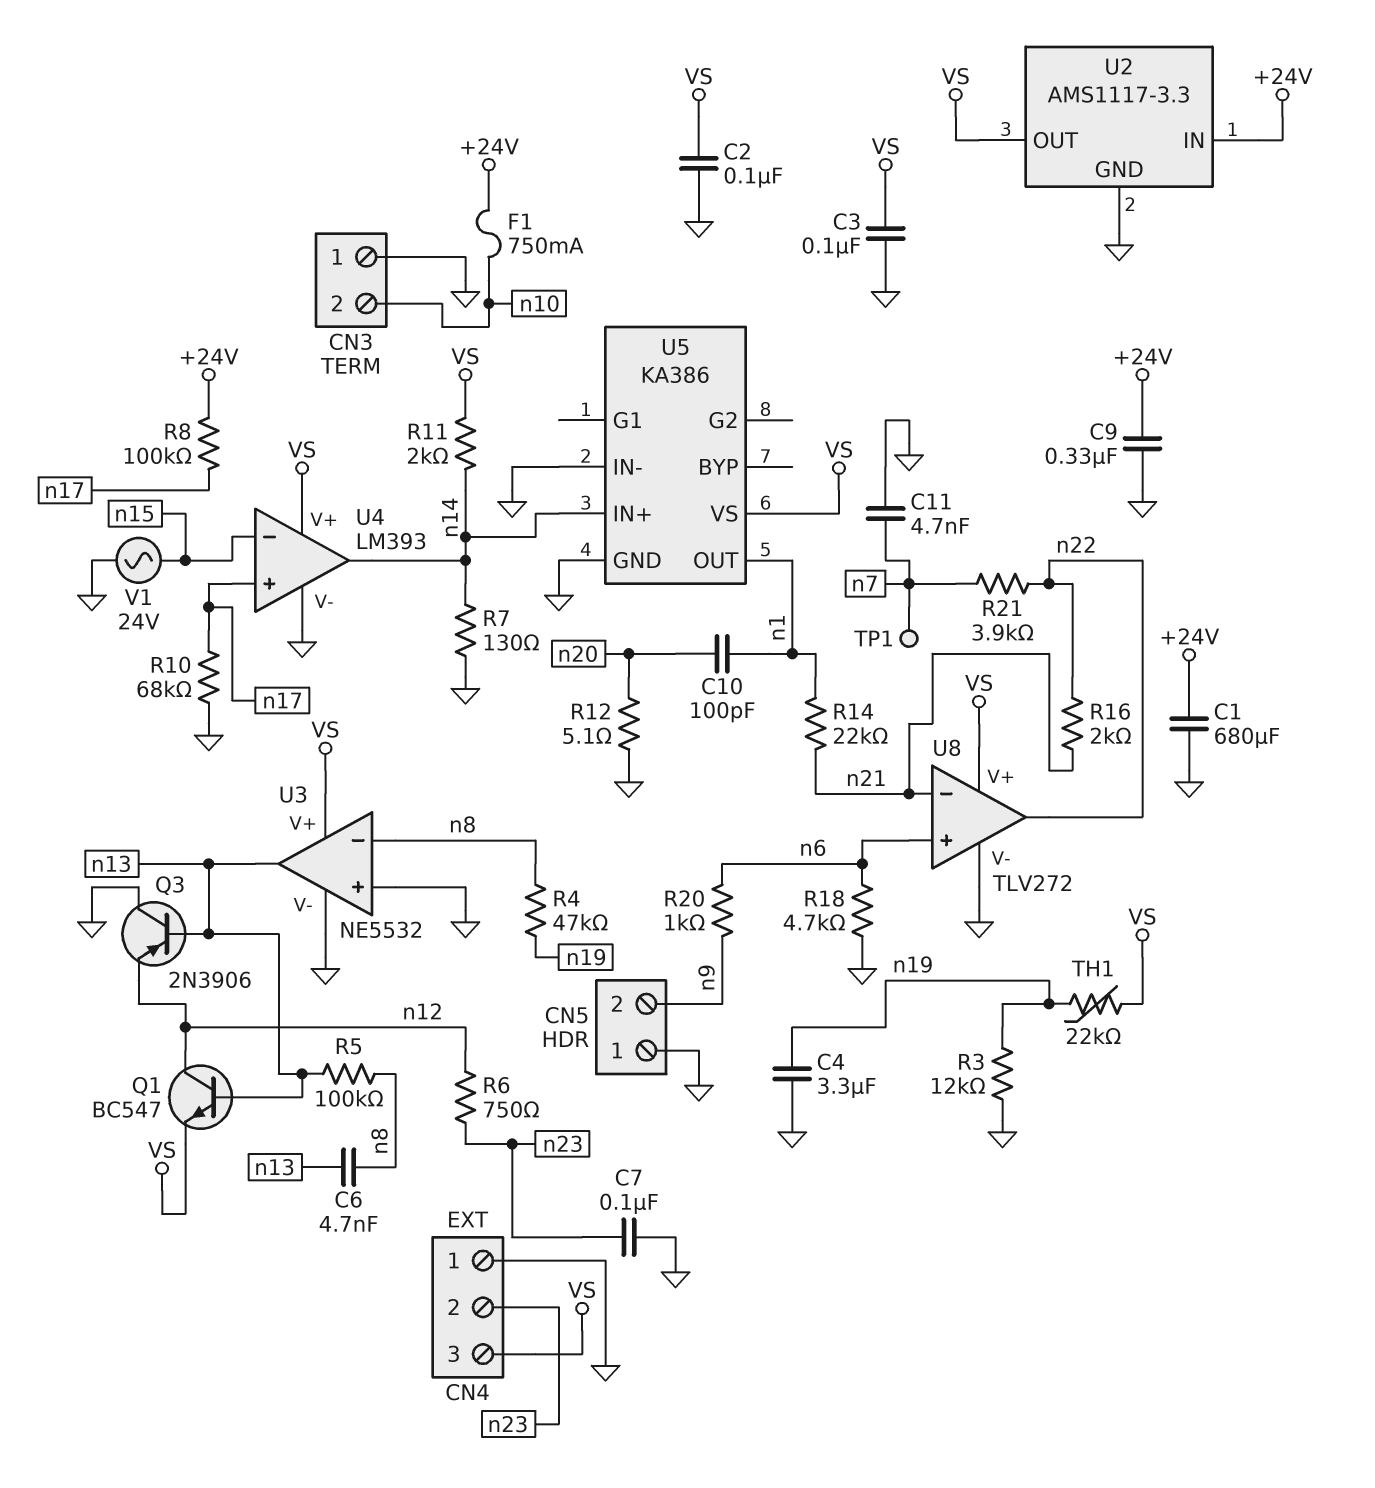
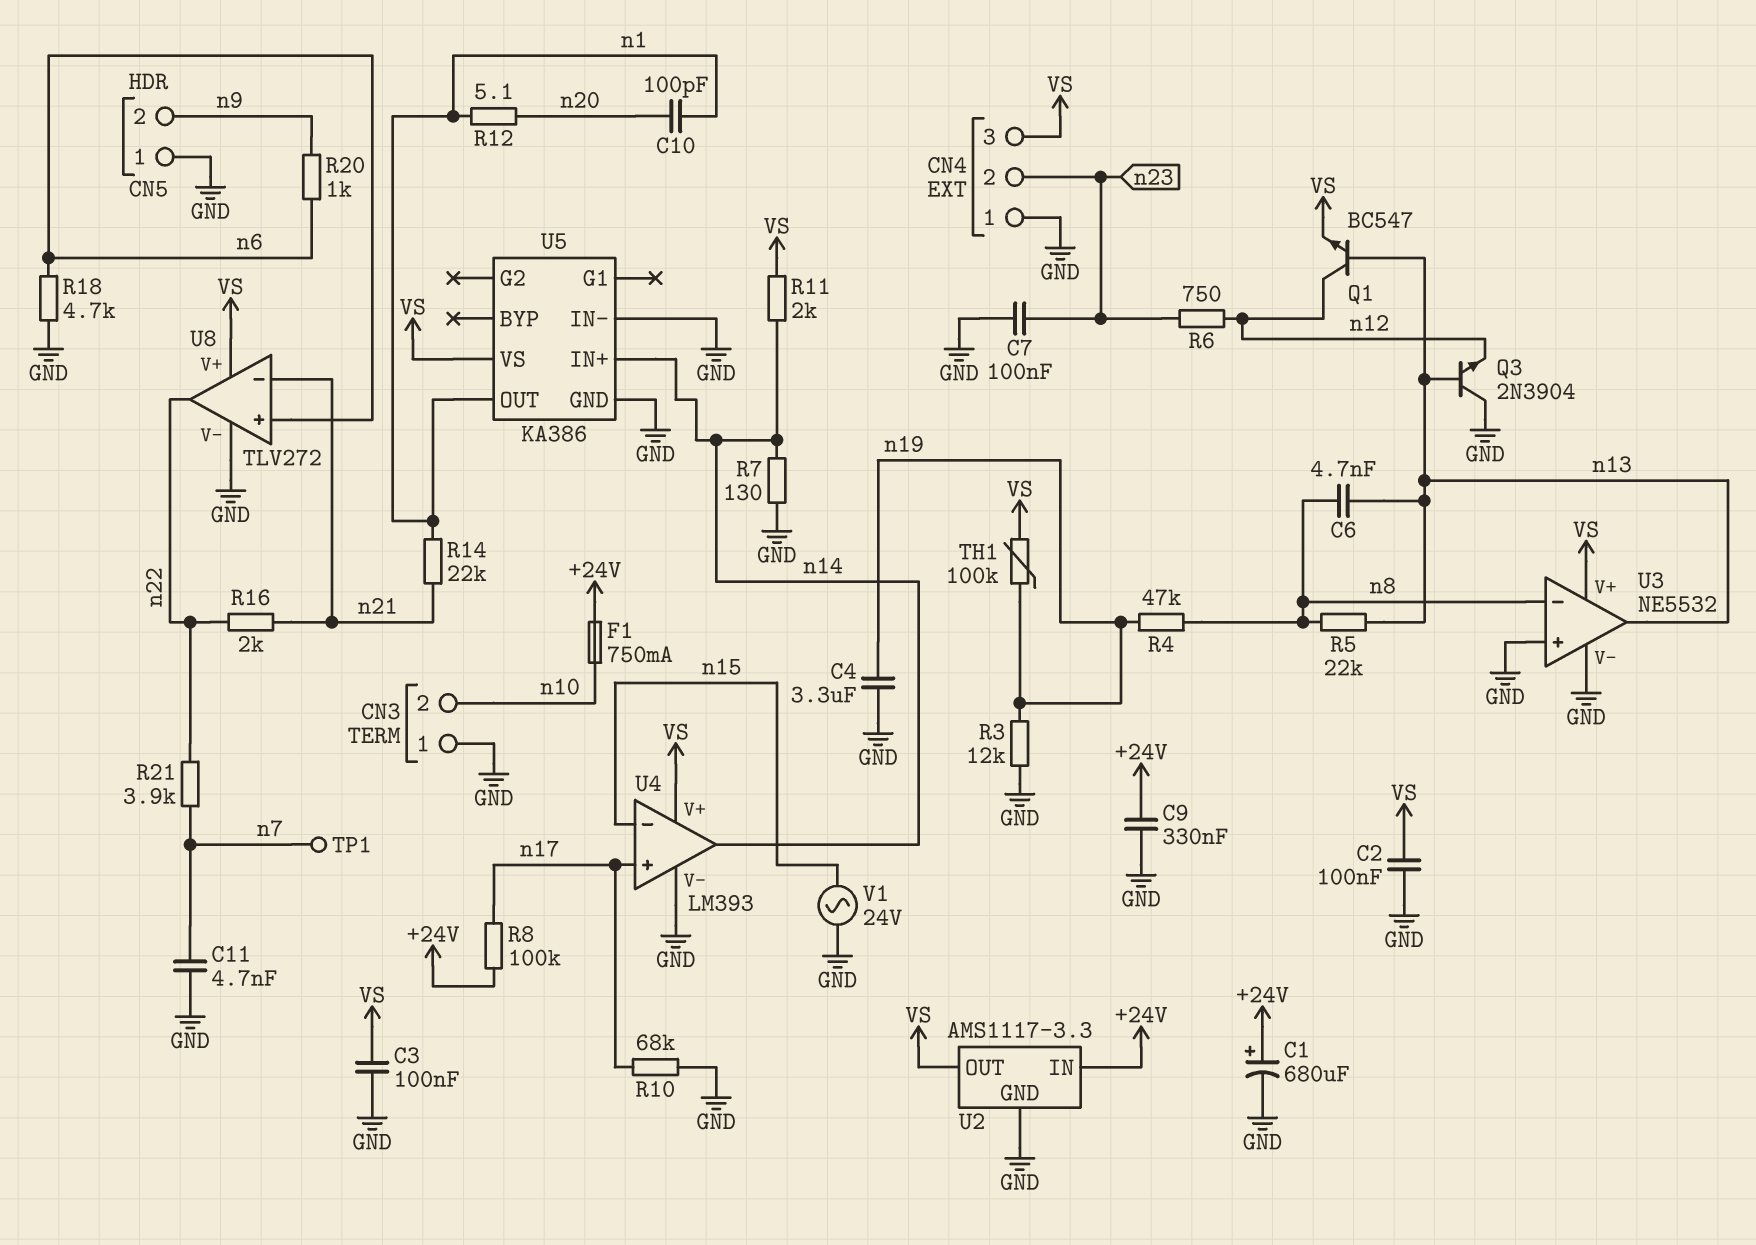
C1: 680uF (+24V, GND) -> 680uF (plus +24V, minus GND)
Q3: PNP 2N3906 (B n13, C GND, E n12) -> NPN 2N3904 (B n13, C GND, E n12)
R5: 100k (n8, n13) -> 22k (n8, n13)
R12: 5.1 (GND, n20) -> 5.1 (n1, n20)
TH1: 22k (VS, n19) -> 100k (VS, n19)

